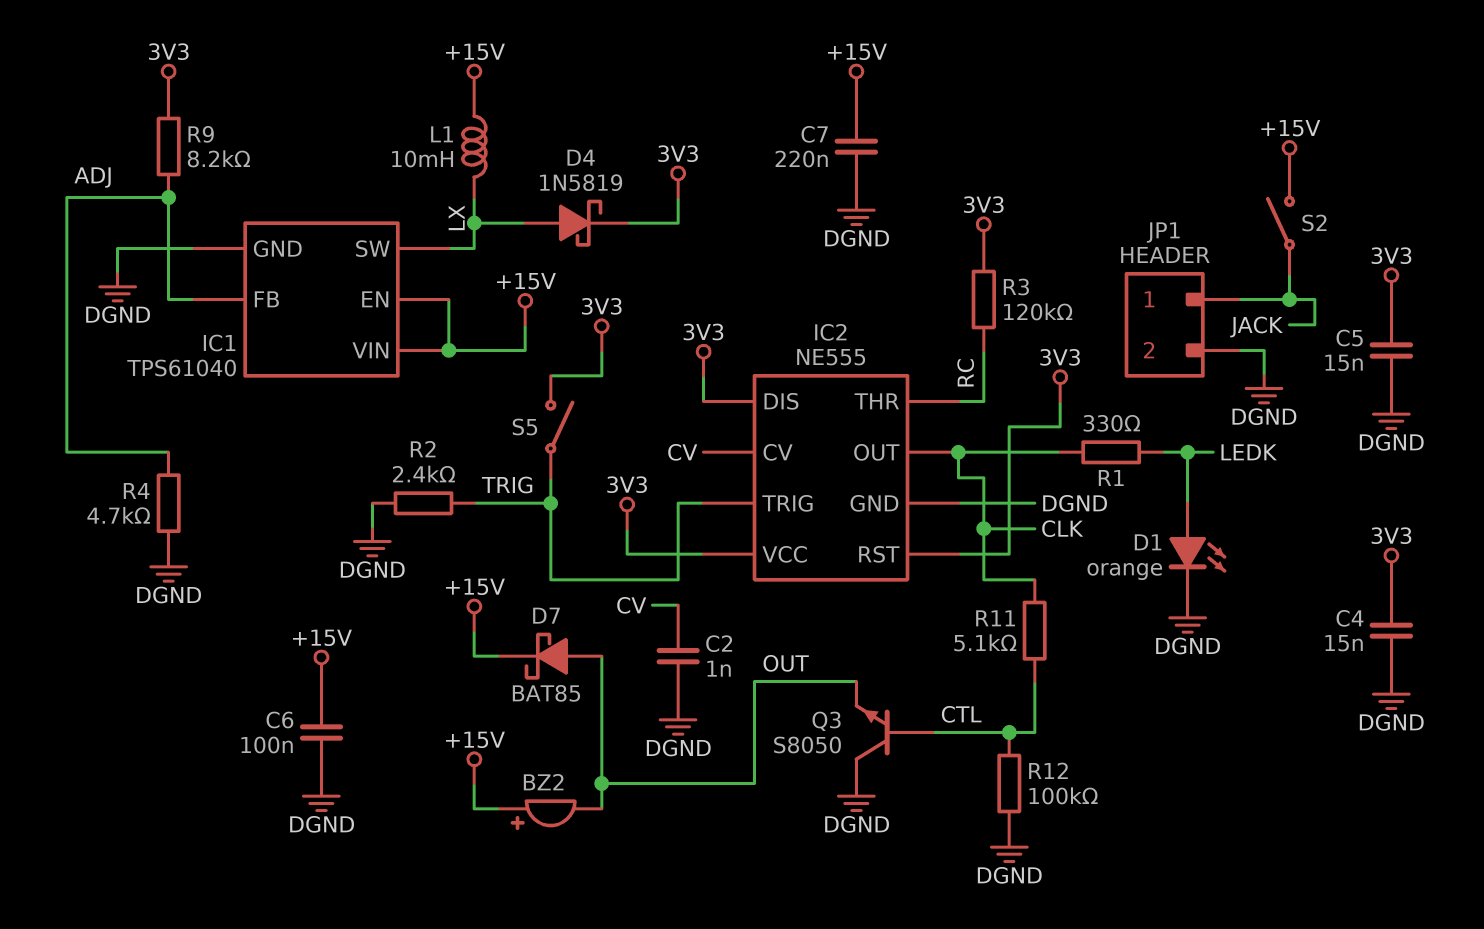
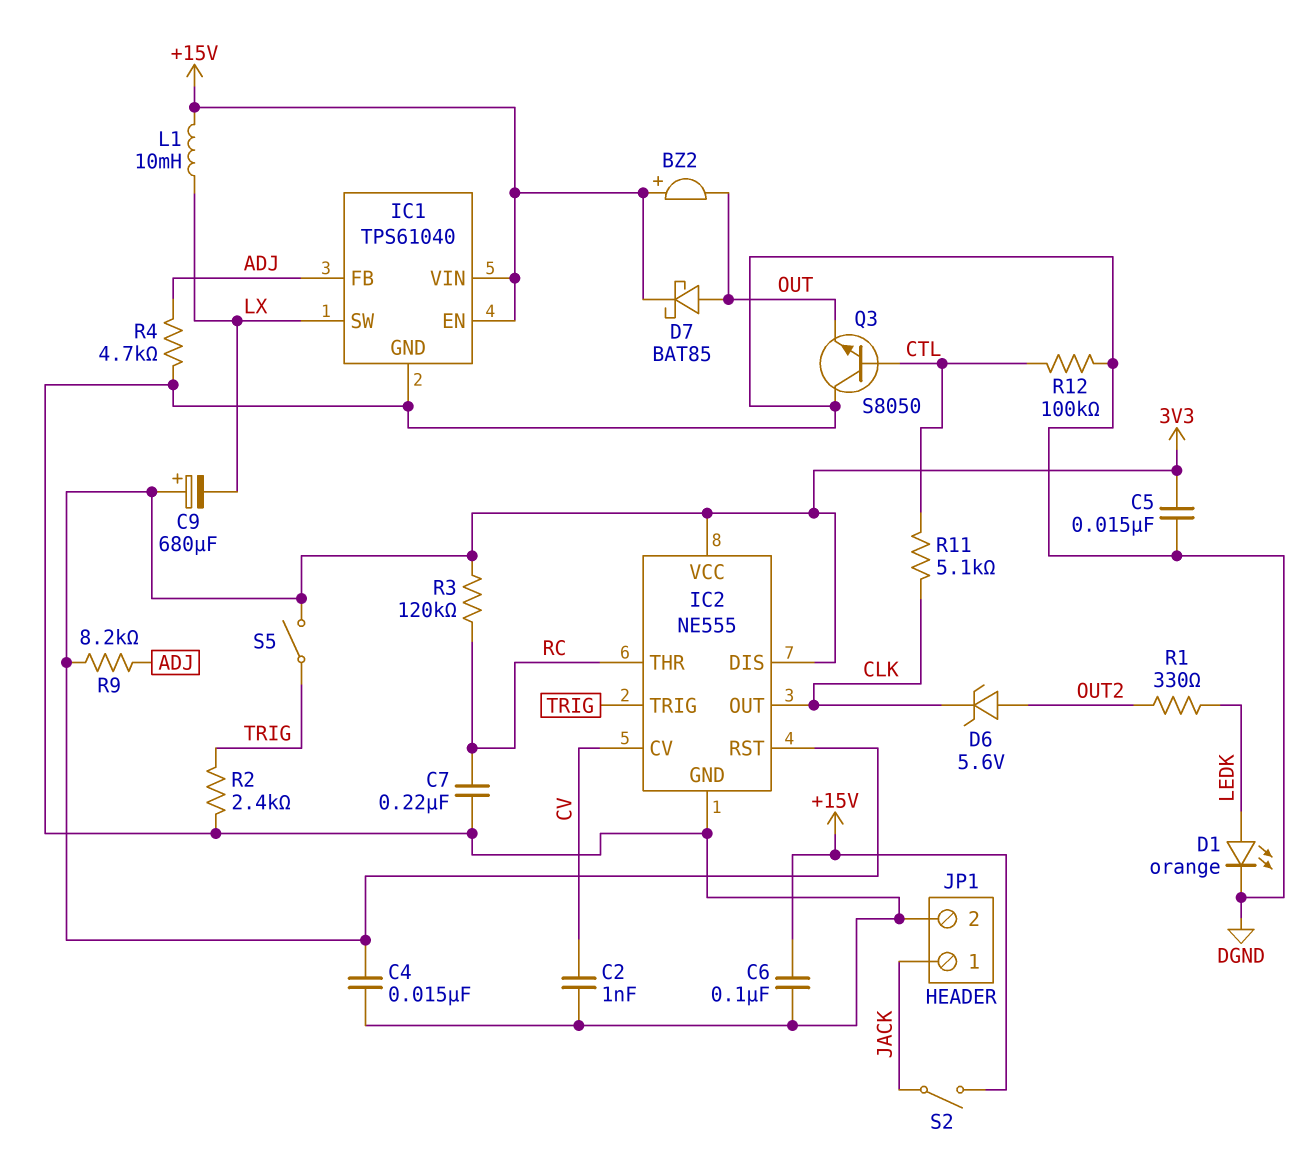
C7: 220nF (+15V, DGND) -> 220nF (DGND, RC)
C9: none -> 680uF (plus 3V3, minus LX)
D4: schottky 1N5819 (A LX, K 3V3) -> none
D6: none -> zener 5.6V (A OUT2, K CLK)
R1: 330 (CLK, LEDK) -> 330 (LEDK, OUT2)

